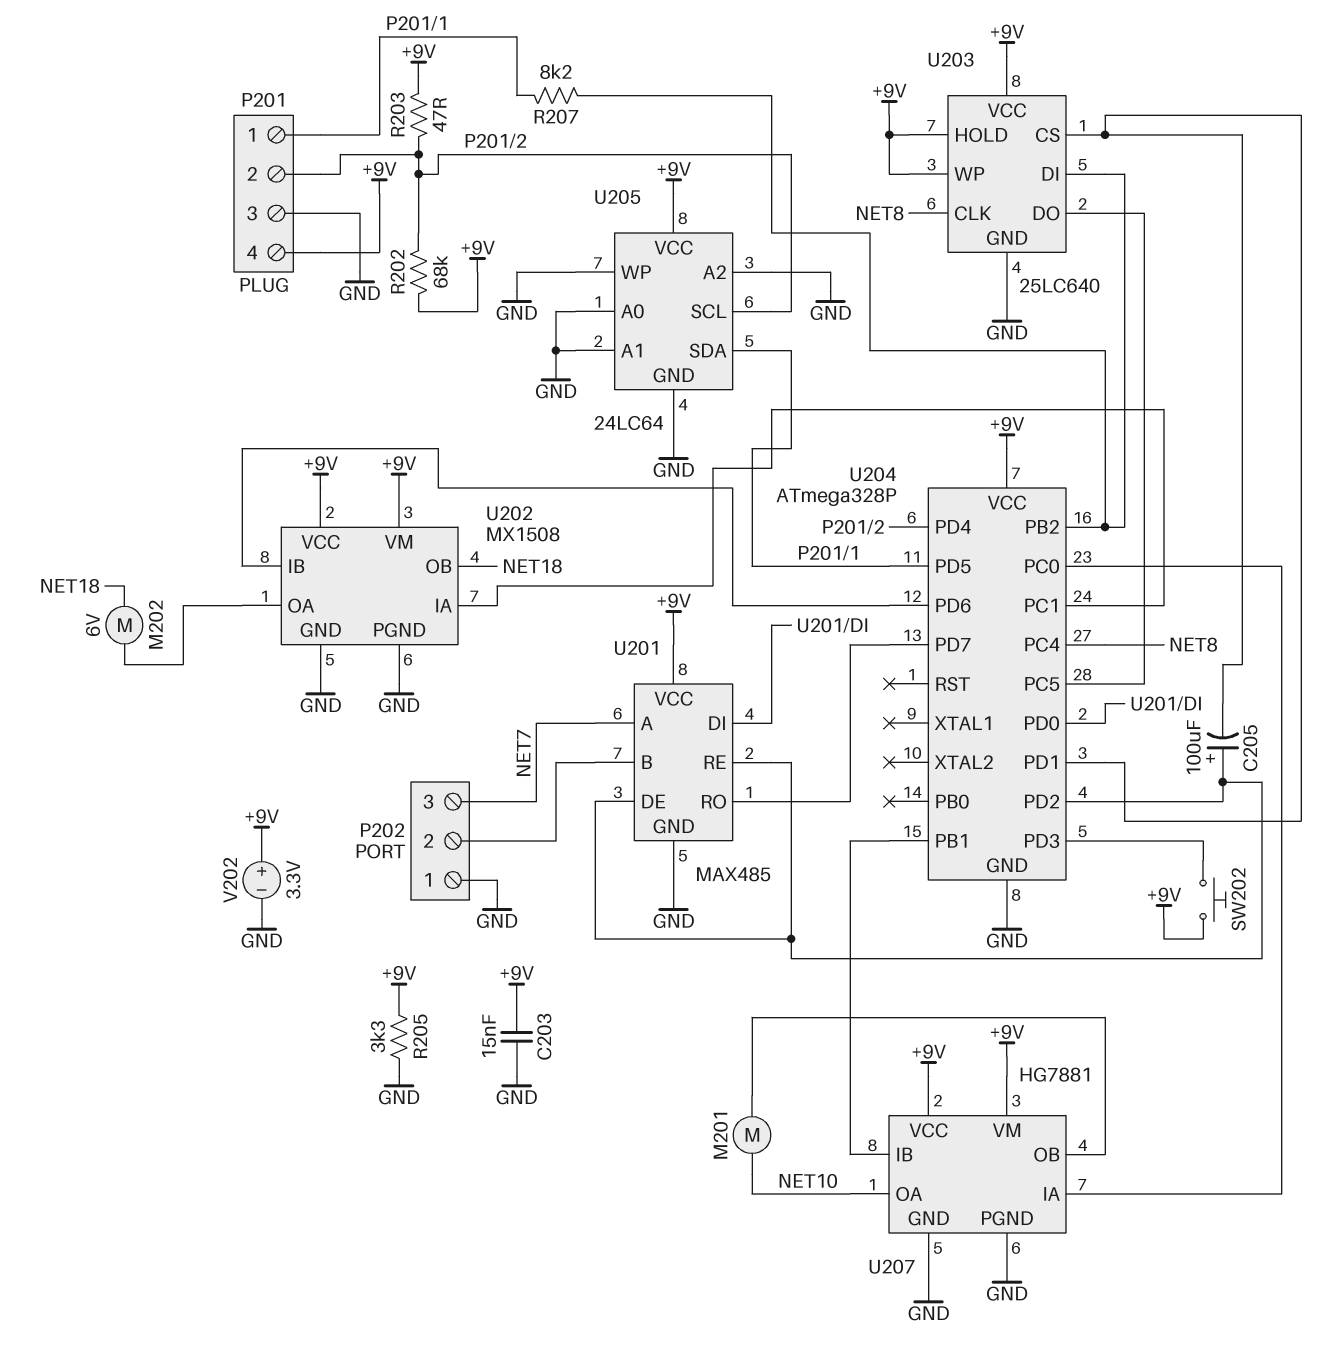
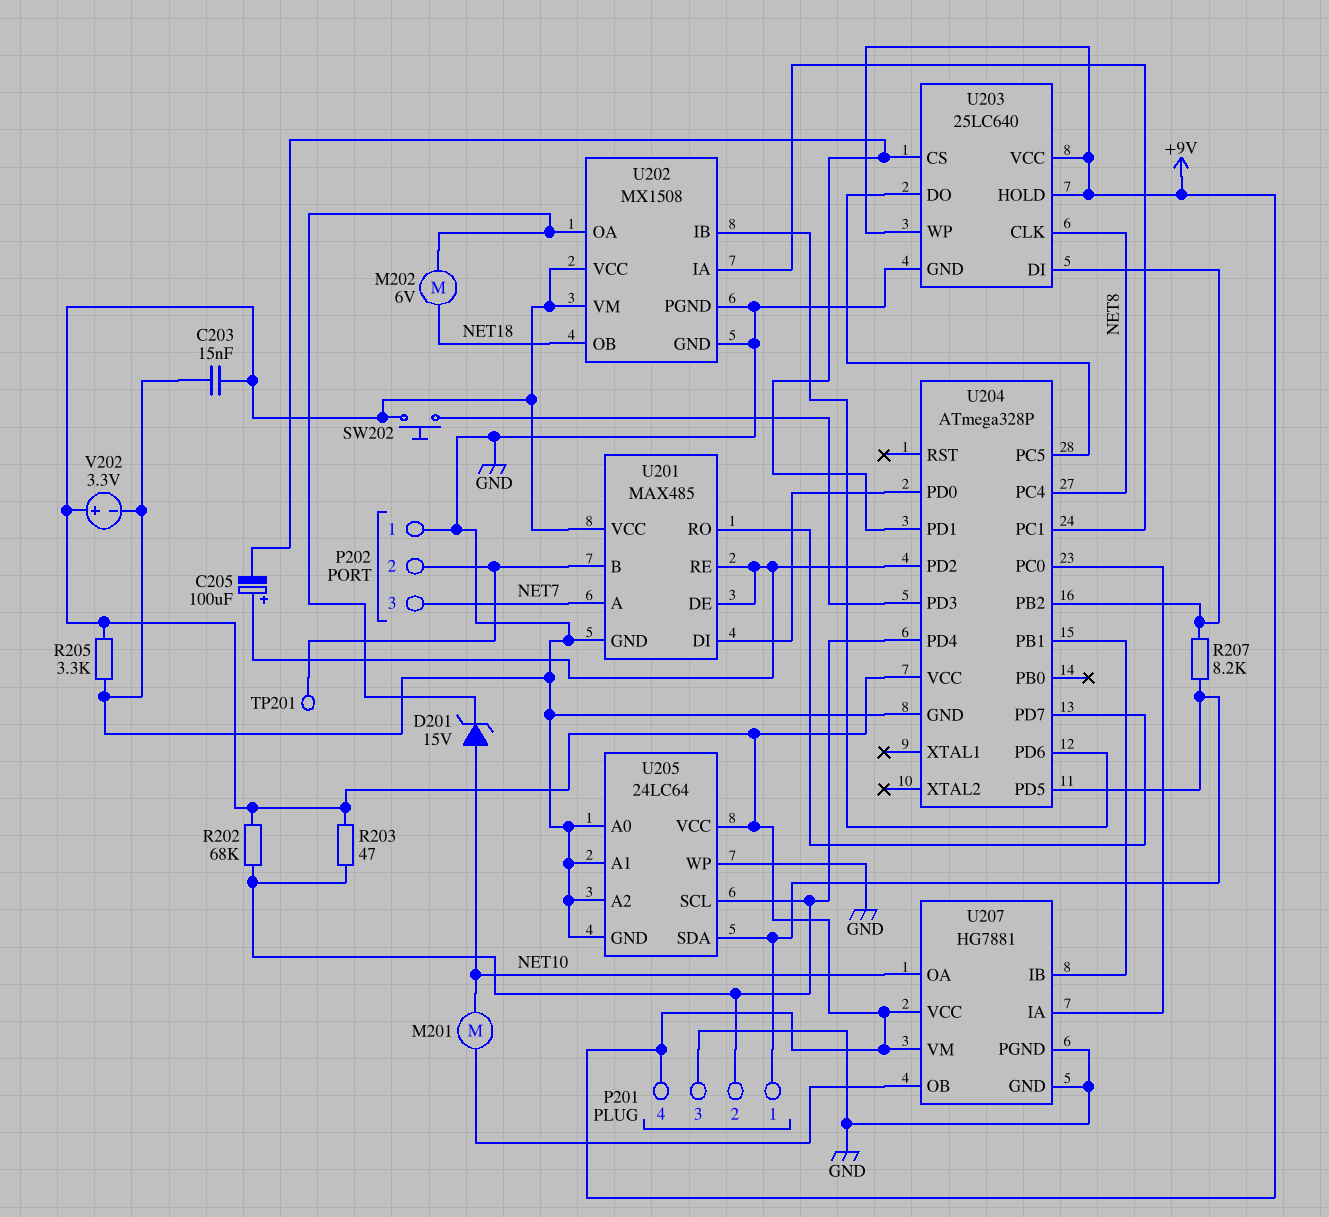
D201: none -> zener 15V (A NET10, K U202/OA)
TP201: none -> test point (P202/2)

